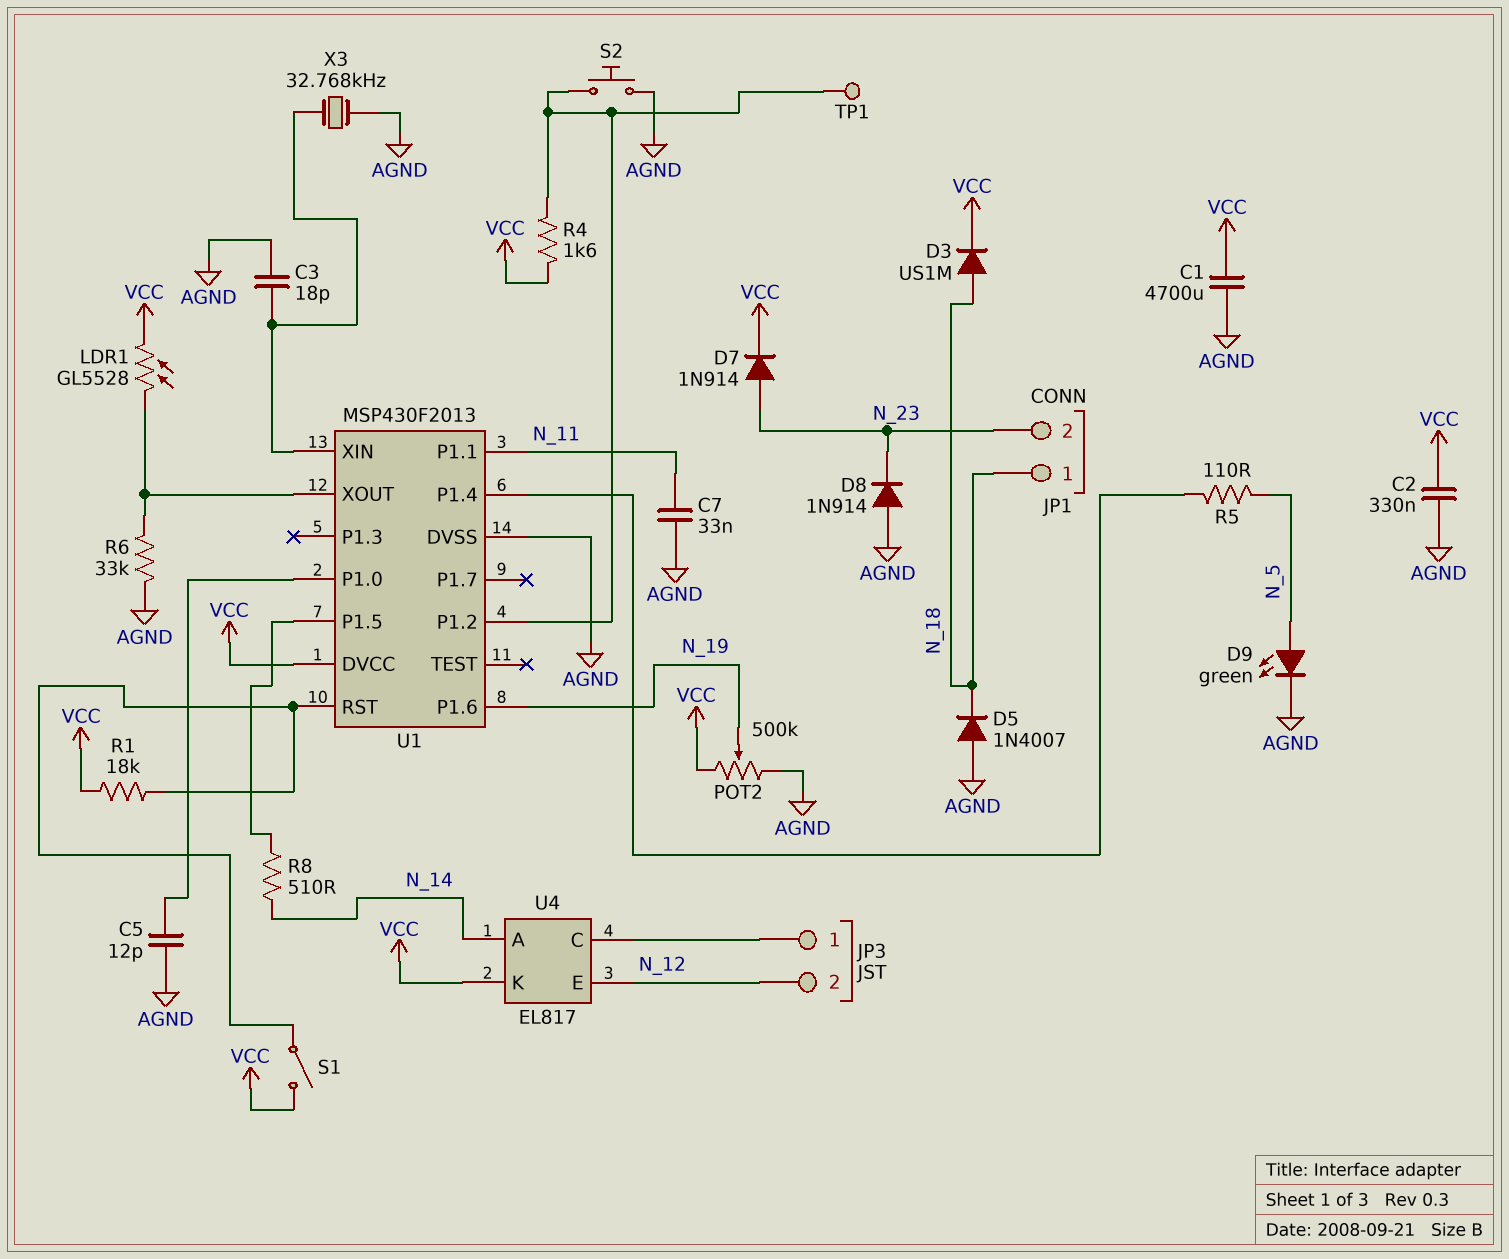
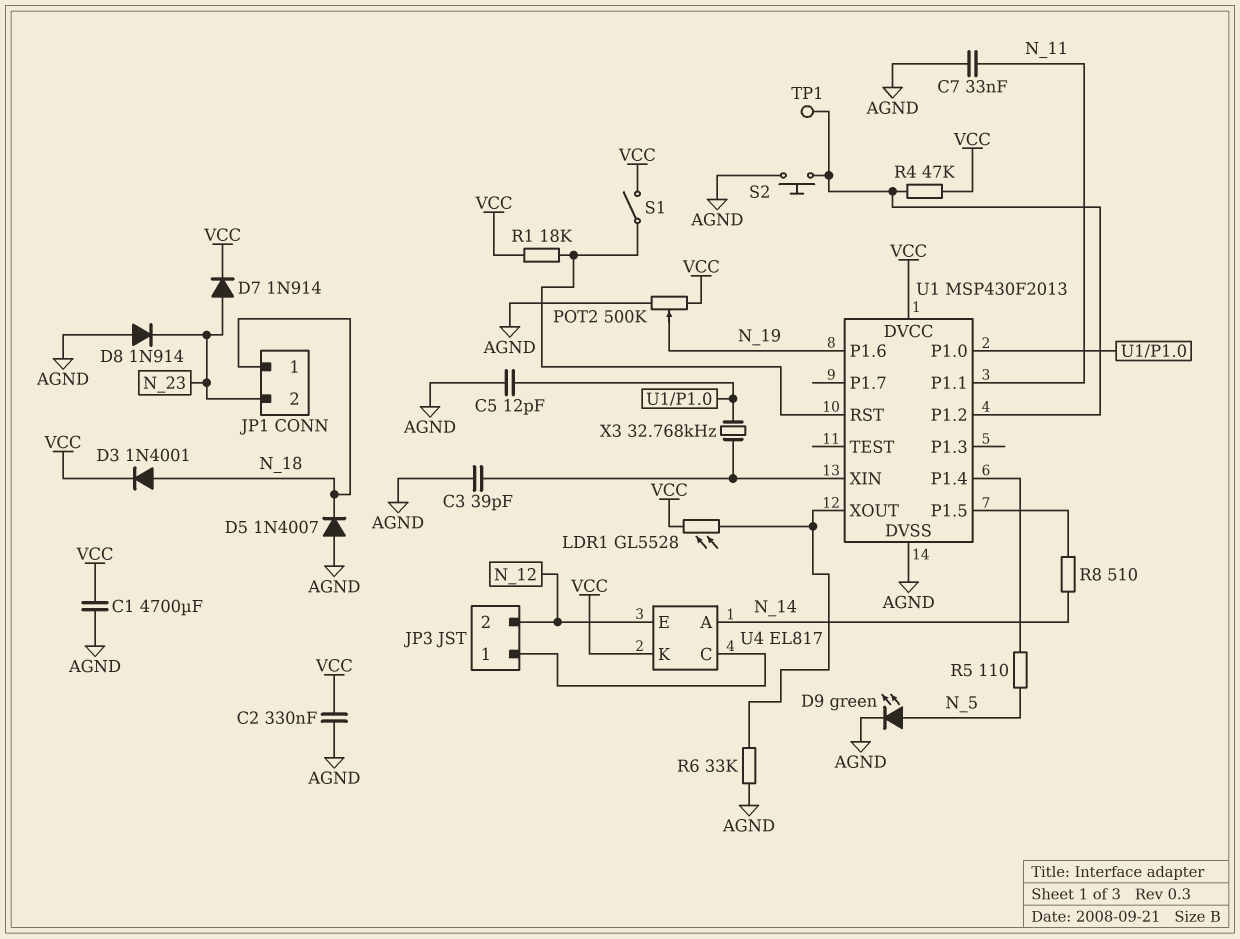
C3: 18pF (AGND, U1/XIN) -> 39pF (AGND, U1/XIN)
D3: diode US1M (A N_18, K VCC) -> diode 1N4001 (A N_18, K VCC)
R4: 1.6k (U1/P1.2, VCC) -> 47k (U1/P1.2, VCC)
X3: 32.768kHz (AGND, U1/XIN) -> 32.768kHz (U1/P1.0, U1/XIN)

